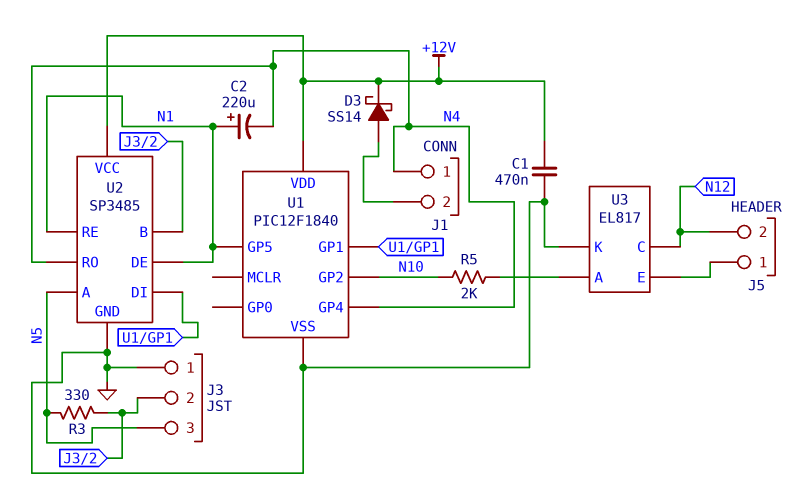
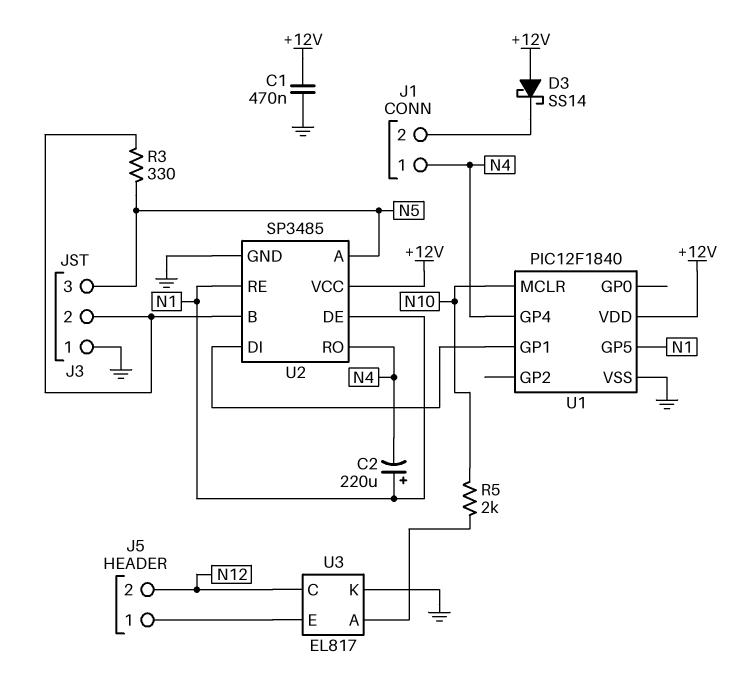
D3: schottky SS14 (A J1/2, K +12V) -> schottky SS14 (A +12V, K J1/2)
U1 pin GP2: N10 -> none
U1 pin MCLR: none -> N10

